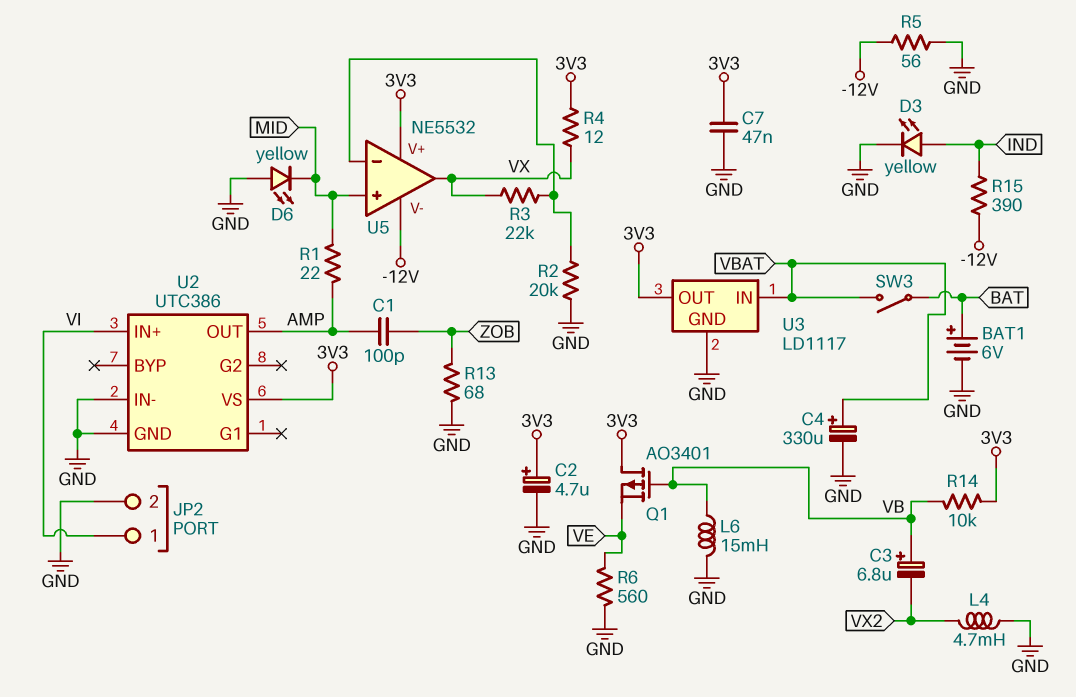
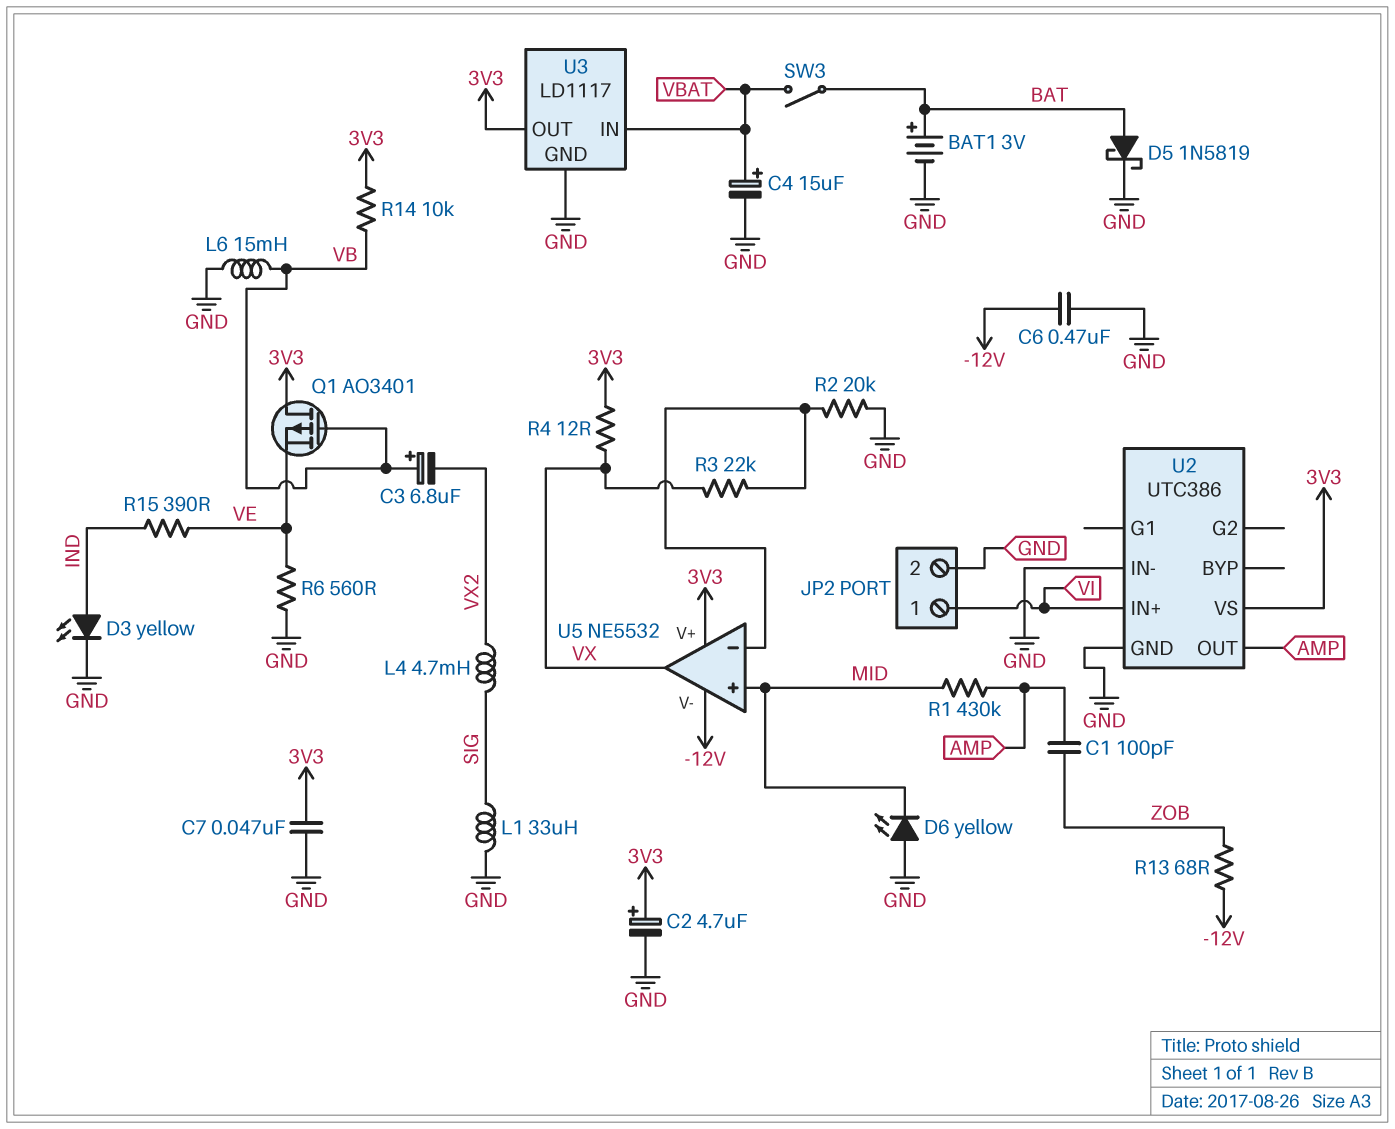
BAT1: 6V (plus BAT, minus GND) -> 3V (plus BAT, minus GND)
C4: 330uF (plus VBAT, minus GND) -> 15uF (plus VBAT, minus GND)
C6: none -> 470nF (-12V, GND)
D5: none -> schottky 1N5819 (A BAT, K GND)
L1: none -> 33uH (GND, SIG)
L4: 4.7mH (GND, VX2) -> 4.7mH (SIG, VX2)
R1: 22 (AMP, MID) -> 430k (AMP, MID)
R5: 56 (-12V, GND) -> none
R13: 68 (GND, ZOB) -> 68 (-12V, ZOB)
R15: 390 (-12V, IND) -> 390 (IND, VE)

